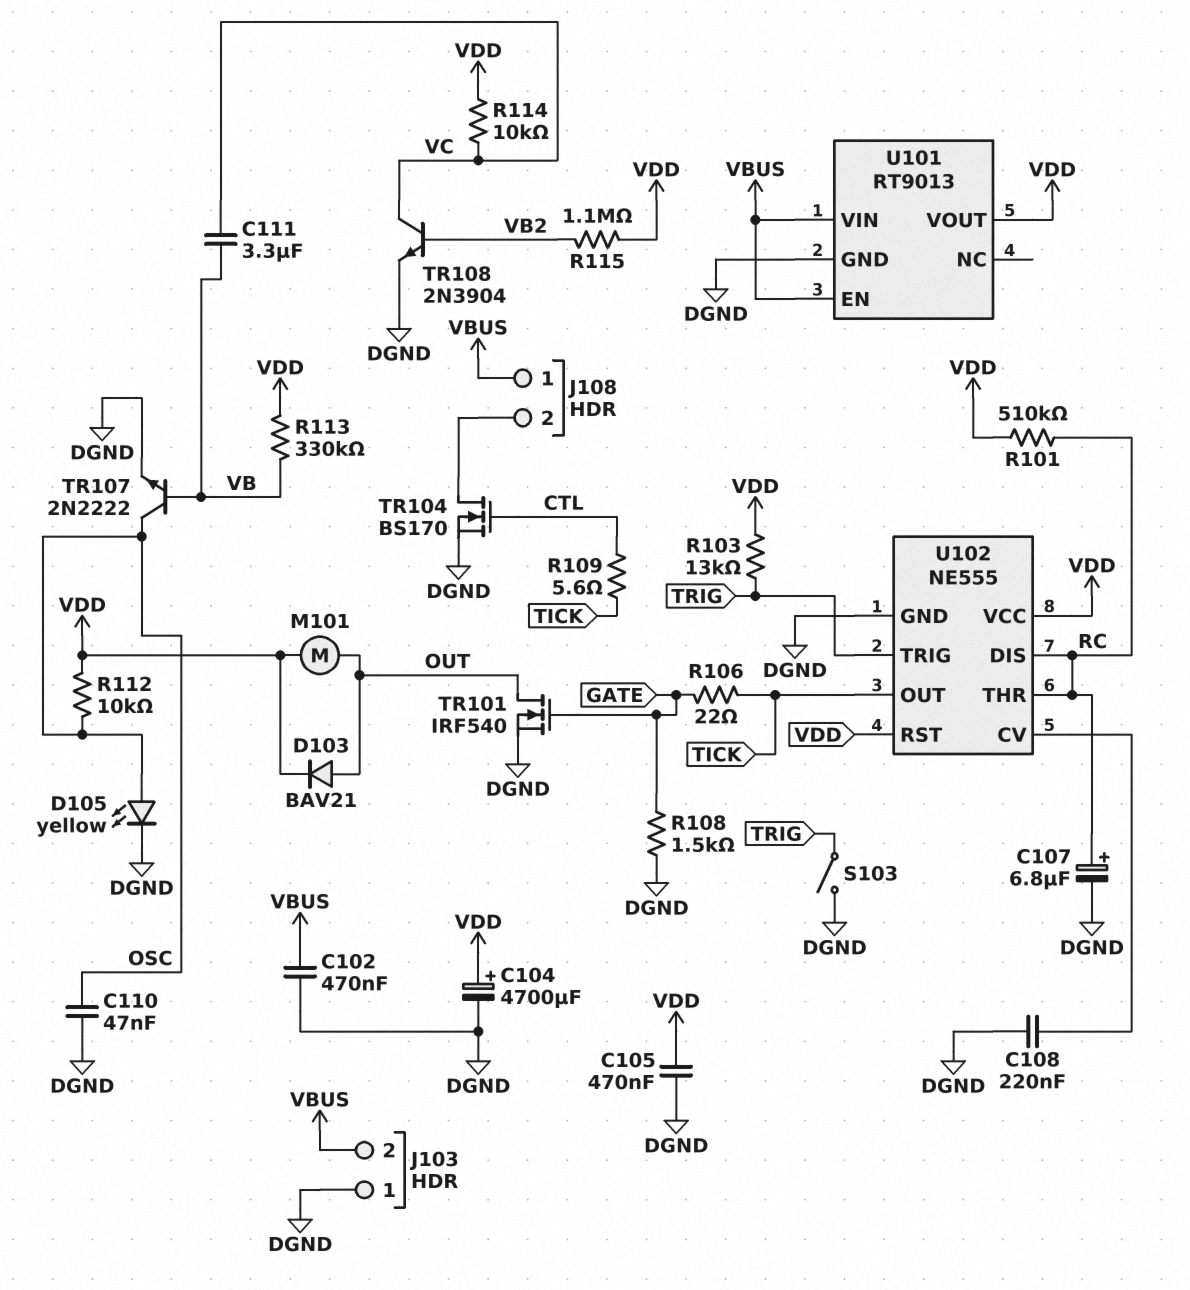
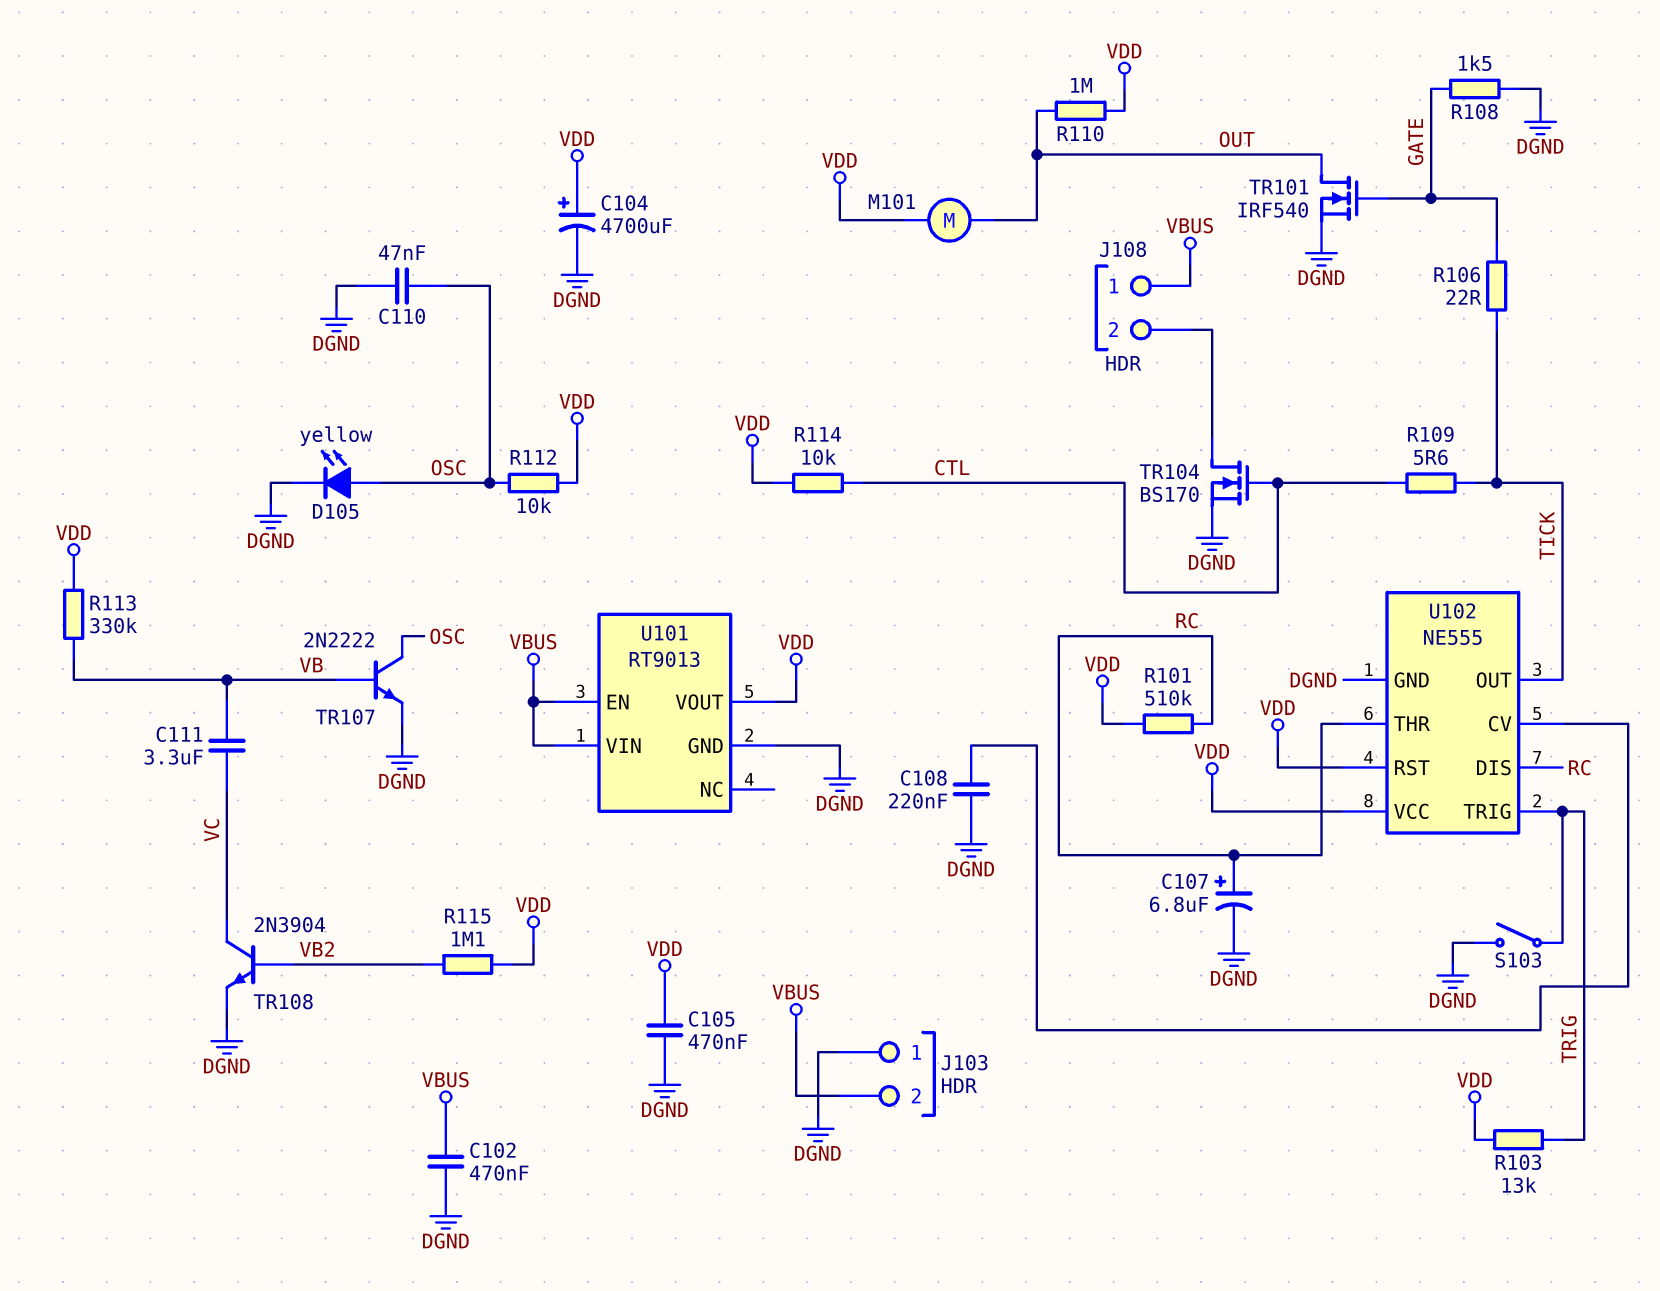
D103: diode BAV21 (A OUT, K VDD) -> none
R110: none -> 1M (OUT, VDD)
R114: 10k (VC, VDD) -> 10k (CTL, VDD)

